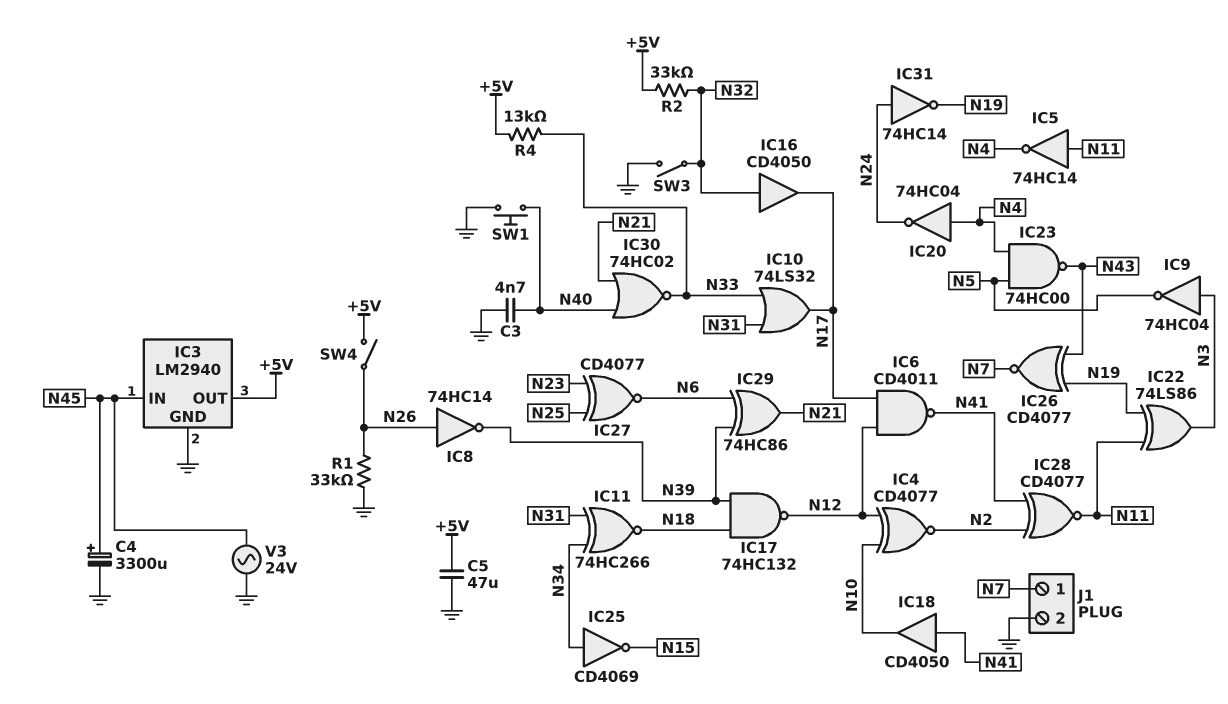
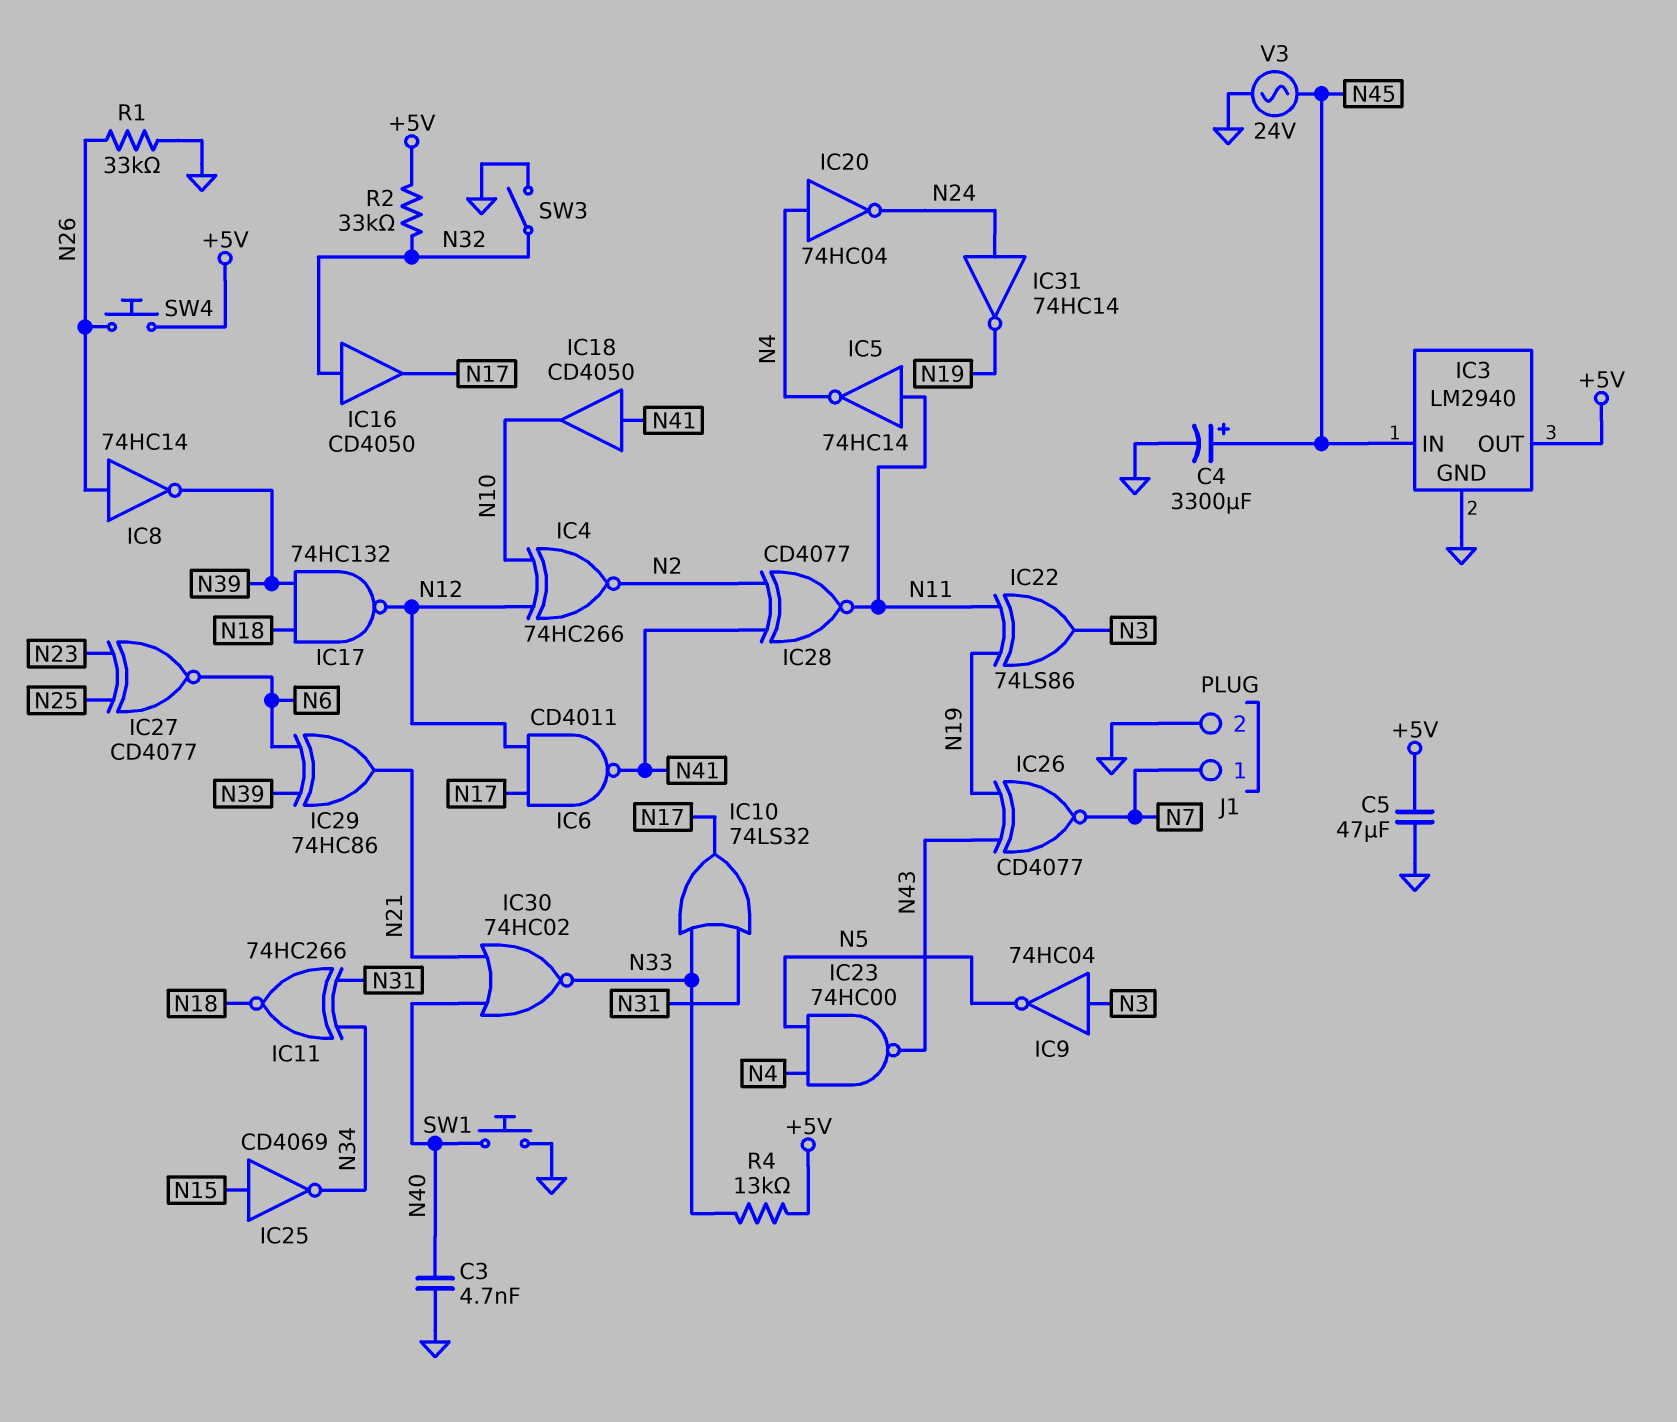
IC4: XNOR CD4077 (in N10, in N12, out N2) -> XNOR 74HC266 (in N10, in N12, out N2)
IC25: NOT CD4069 (in N34, out N15) -> NOT CD4069 (in N15, out N34)
SW4: switch (+5V, N26) -> button (+5V, N26)

